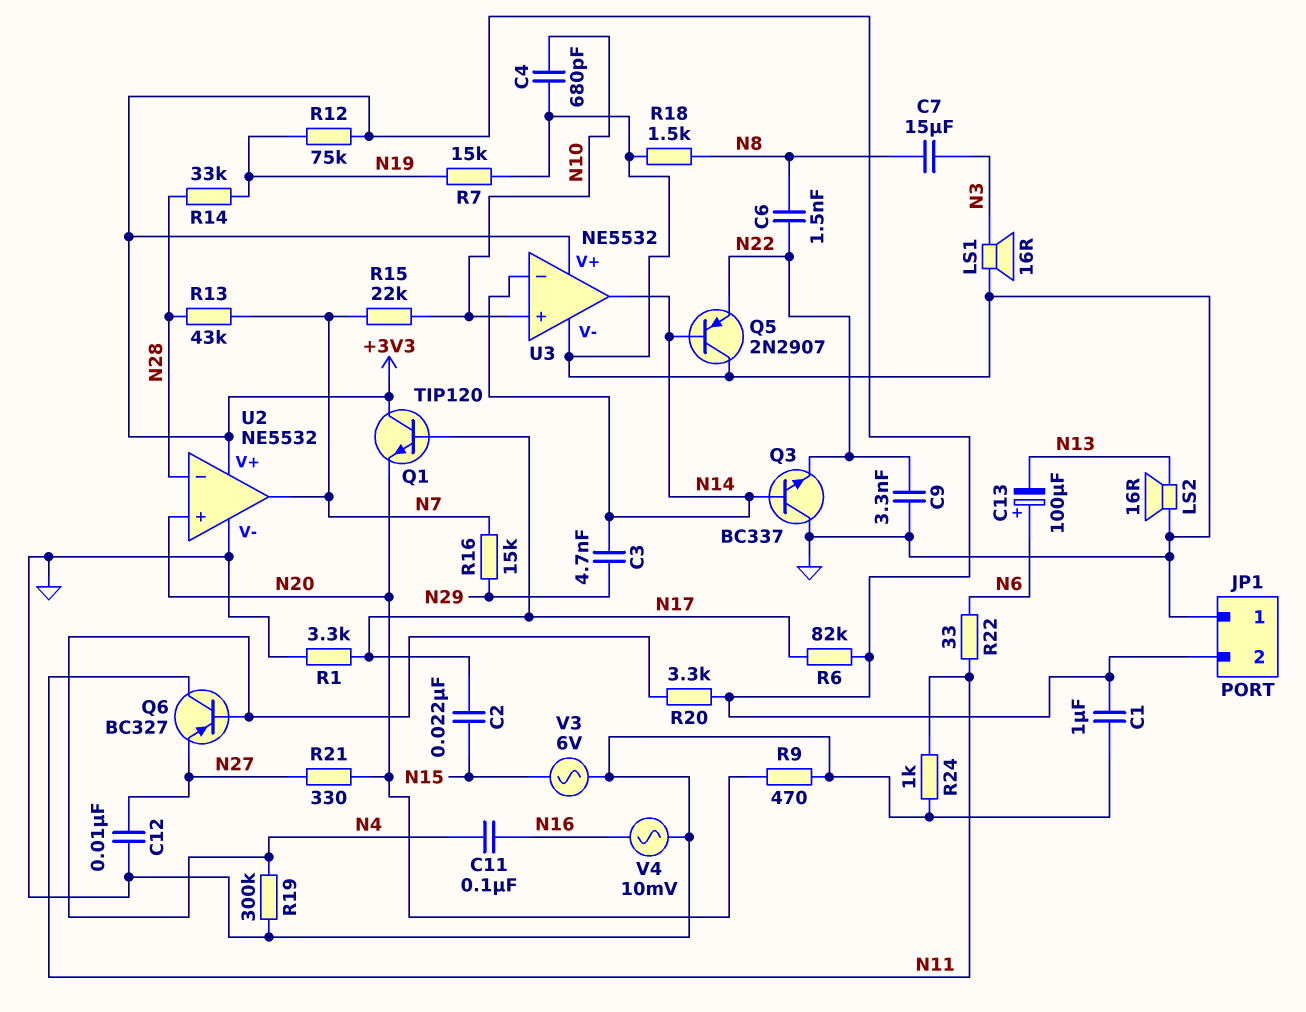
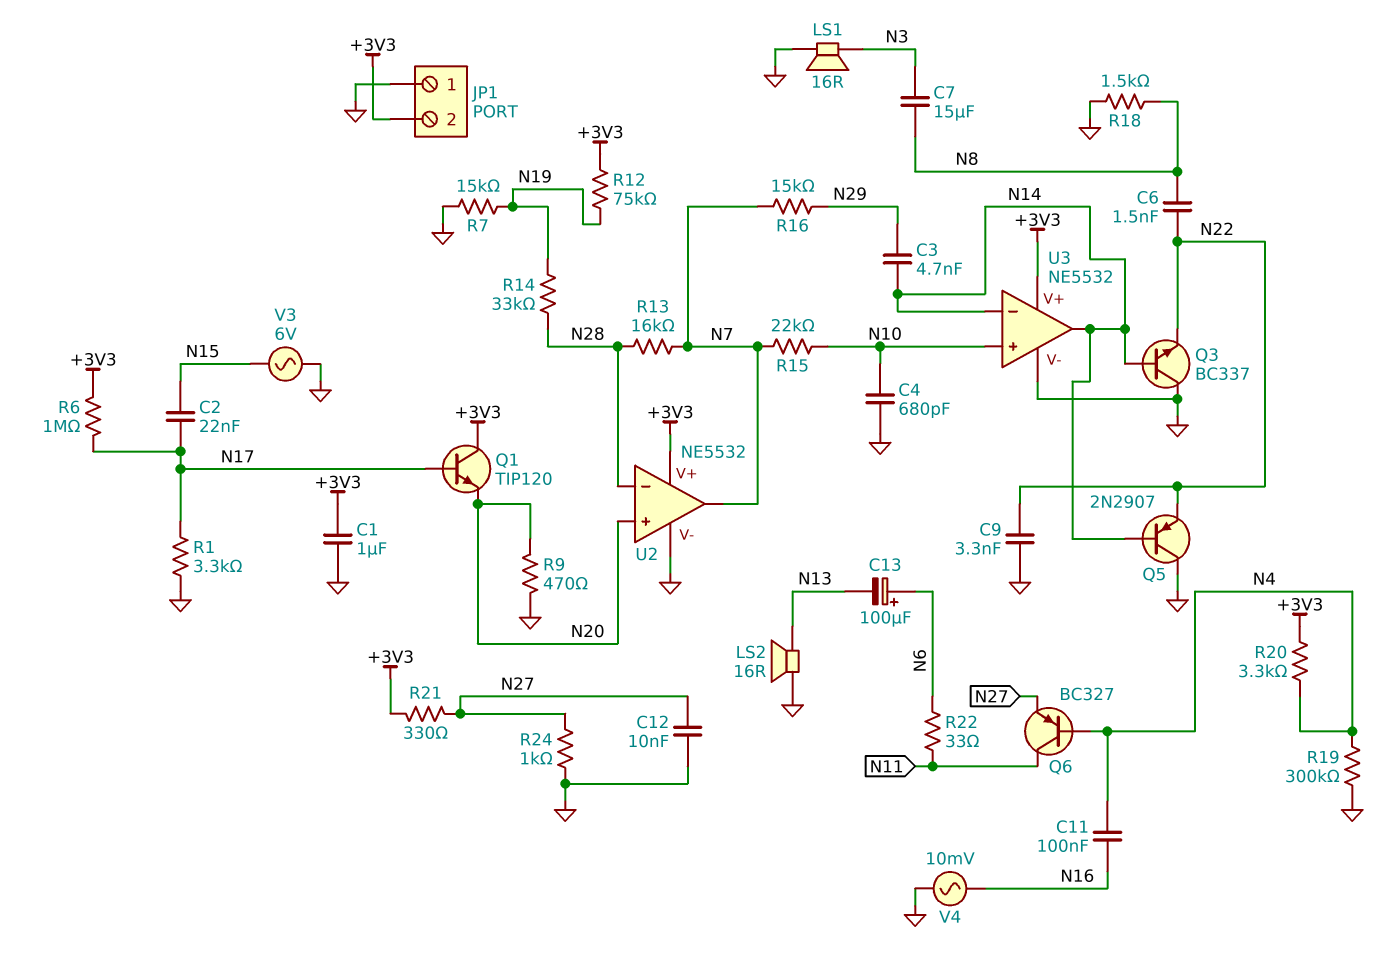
R6: 82k (+3V3, N17) -> 1M (+3V3, N17)
R13: 43k (N7, N28) -> 16k (N7, N28)
R21: 330 (N20, N27) -> 330 (+3V3, N27)
R24: 1k (GND, N11) -> 1k (GND, N27)

